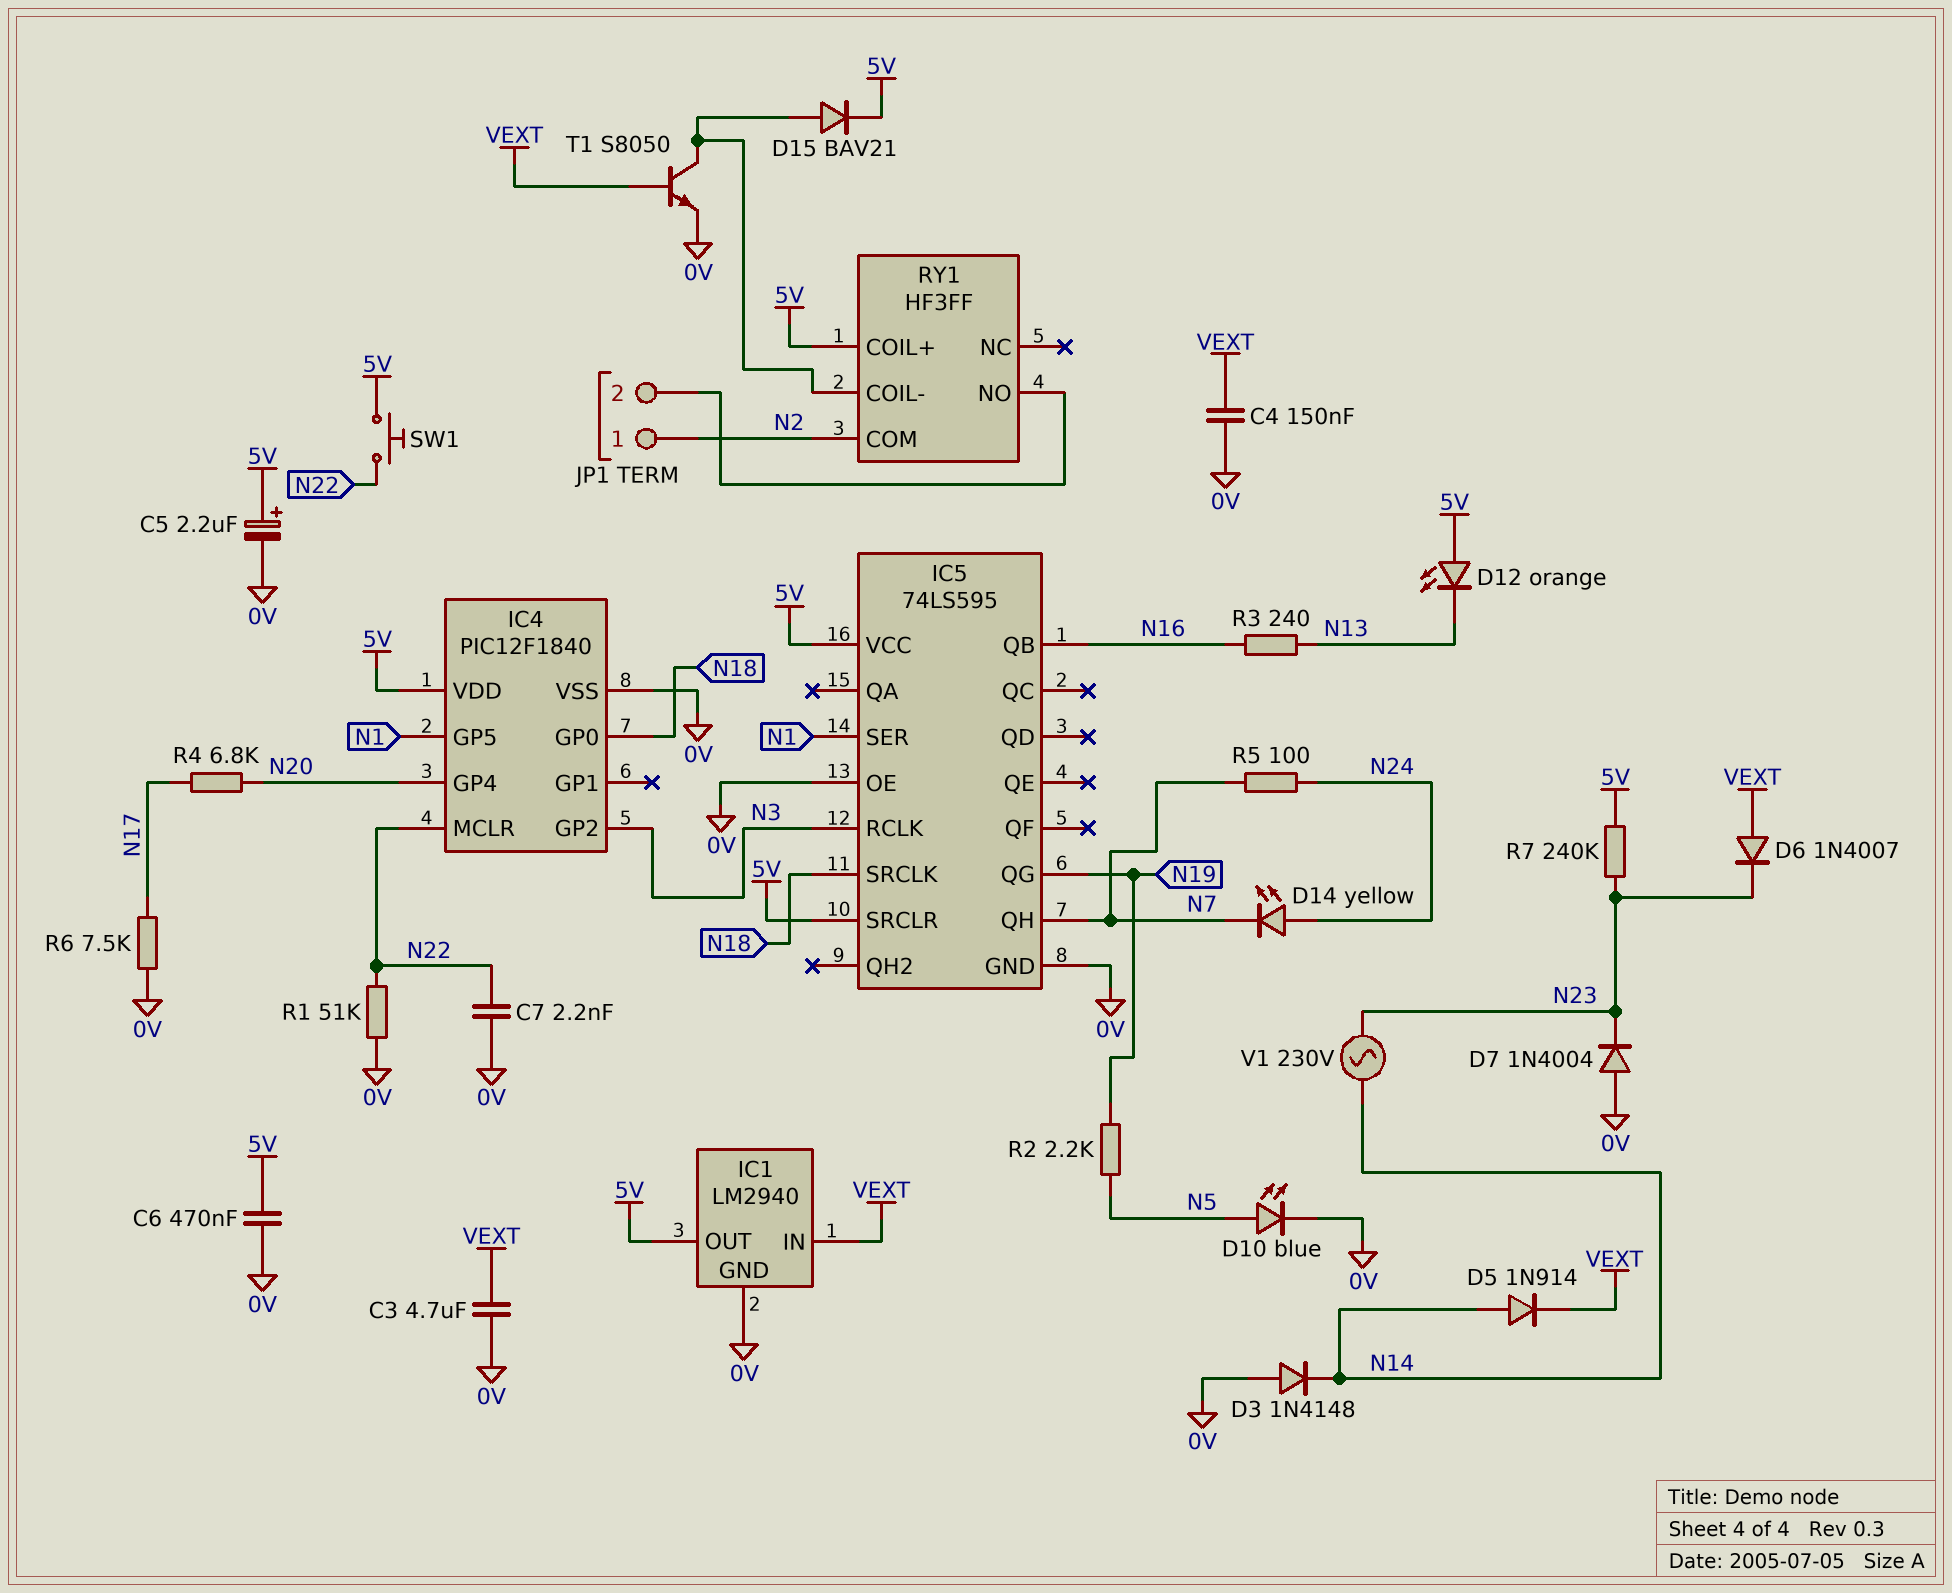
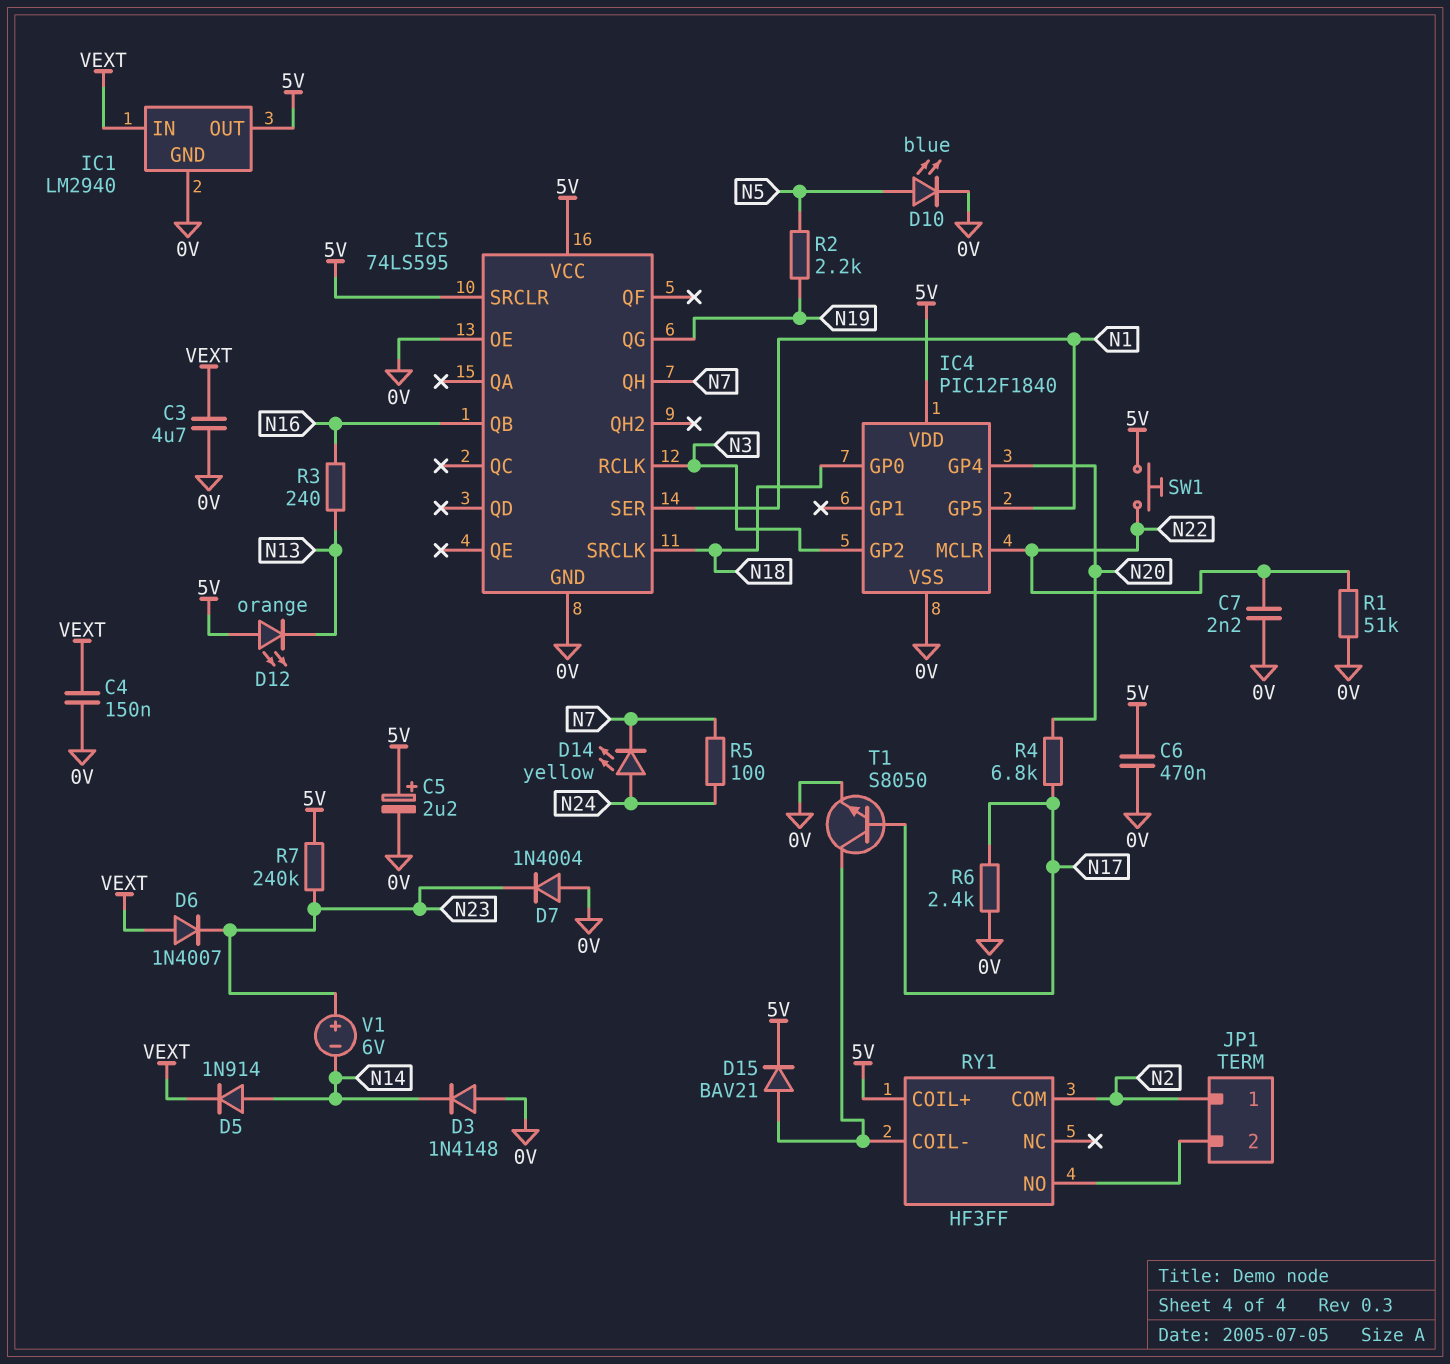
R6: 7.5k (0V, N17) -> 2.4k (0V, N17)
T1: NPN S8050 (B VEXT, C RY1/COIL-, E 0V) -> NPN S8050 (B N17, C RY1/COIL-, E 0V)
V1: AC 230V (N14, N23) -> 6V (plus N23, minus N14)

